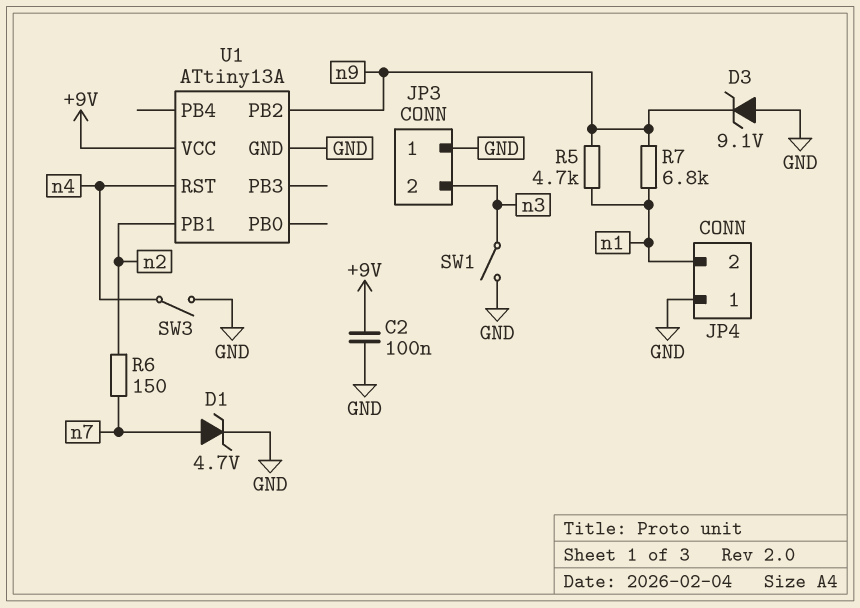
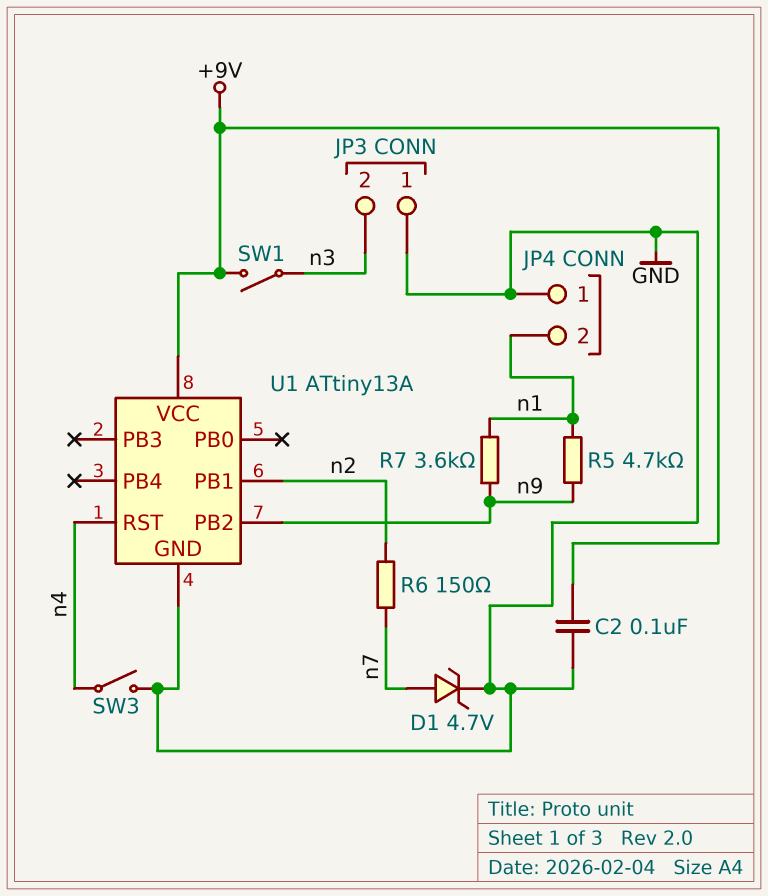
D3: zener 9.1V (A GND, K n9) -> none
R7: 6.8k (n1, n9) -> 3.6k (n1, n9)
SW1: switch (GND, n3) -> switch (+9V, n3)

